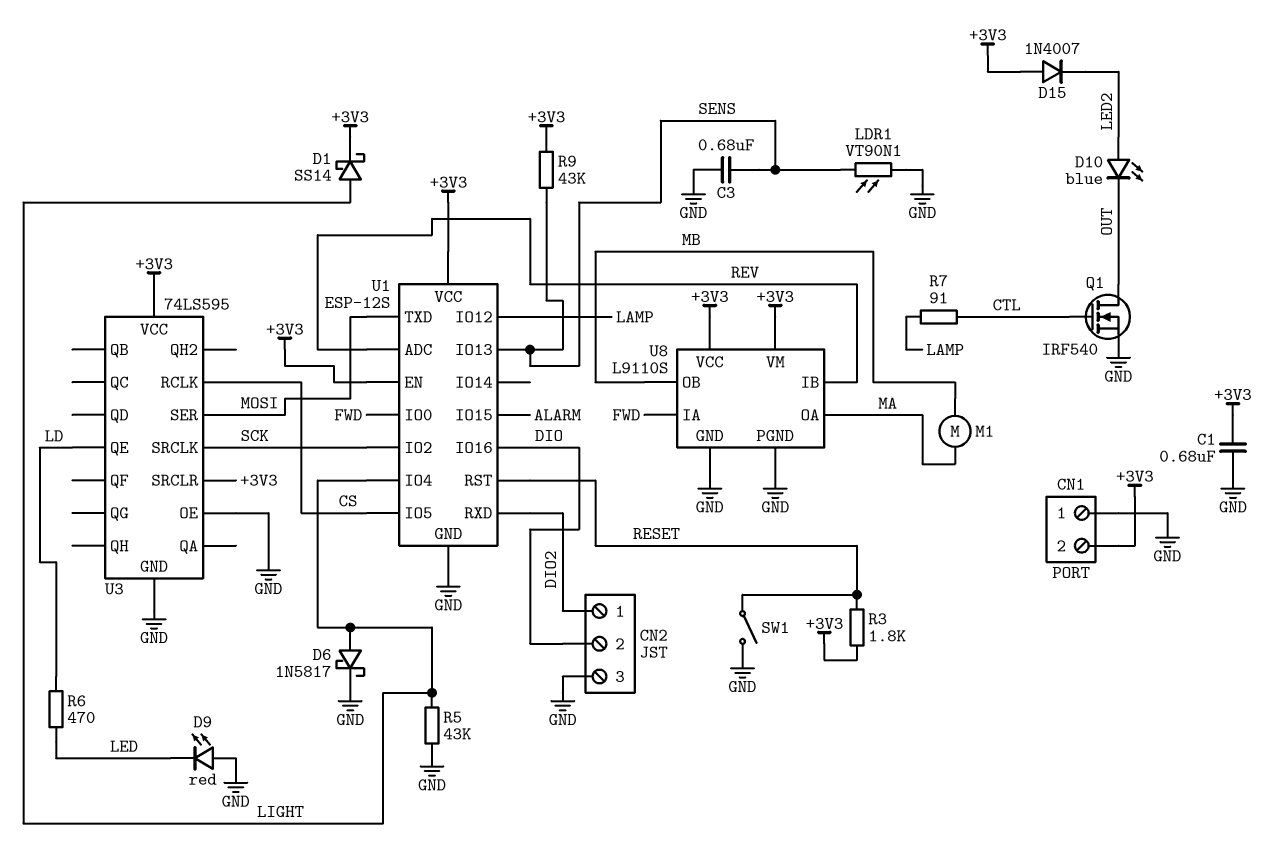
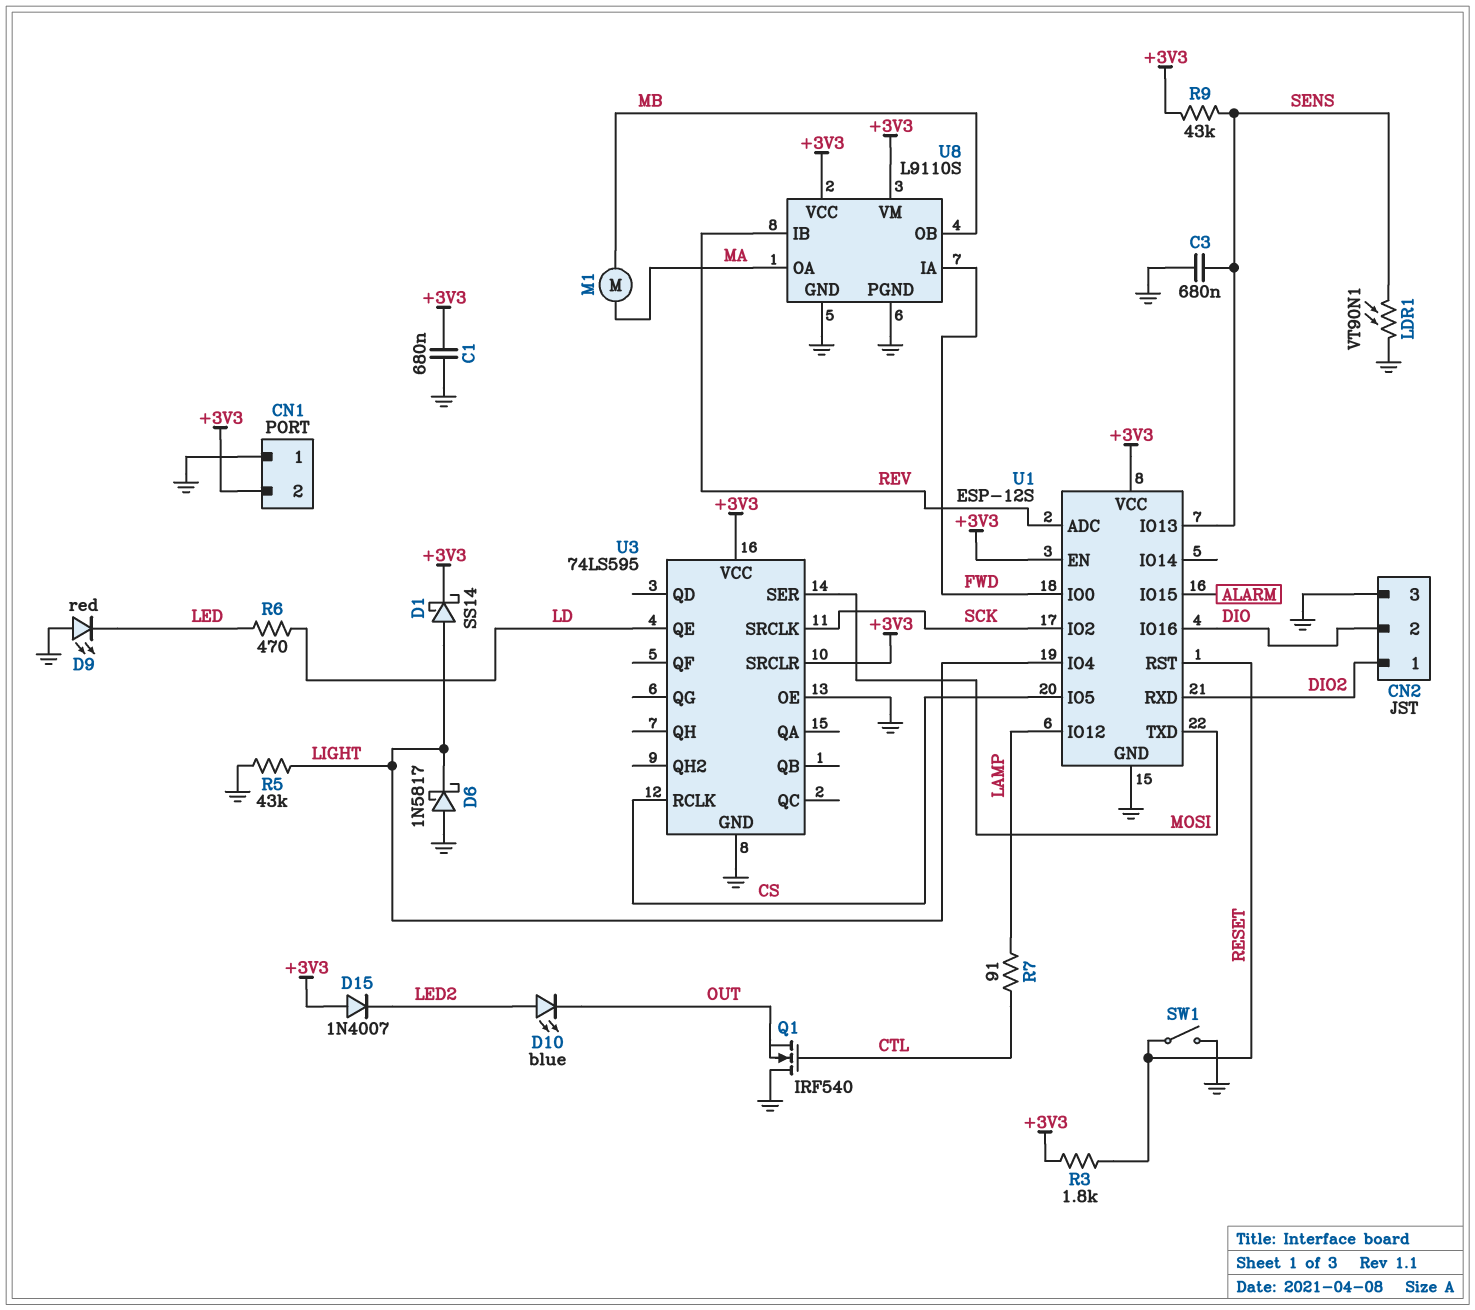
D6: schottky 1N5817 (A LIGHT, K GND) -> schottky 1N5817 (A GND, K LIGHT)
Q1: NMOS IRF540 (G CTL, D OUT, S GND) -> NMOS IRF540 (G CTL, D GND, S OUT)

